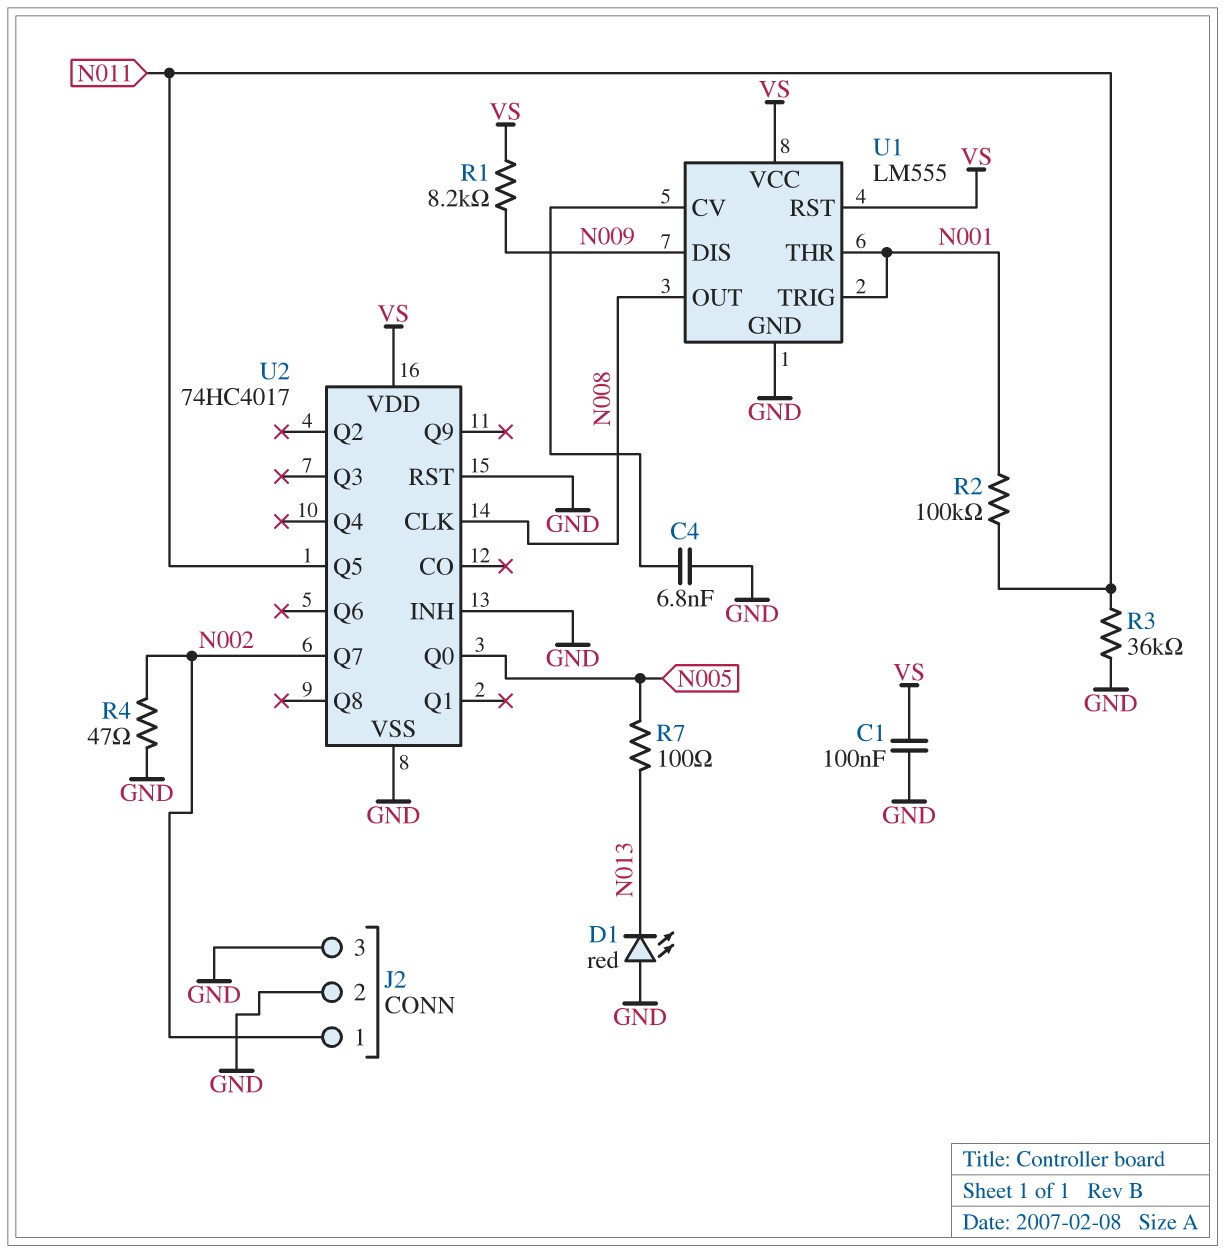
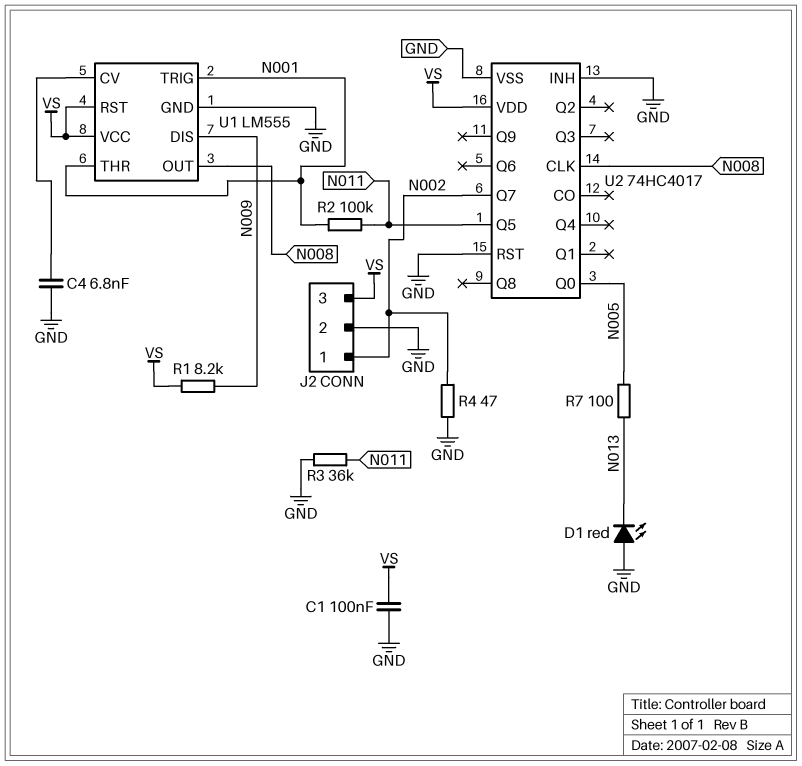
J2 pin 3: GND -> VS

